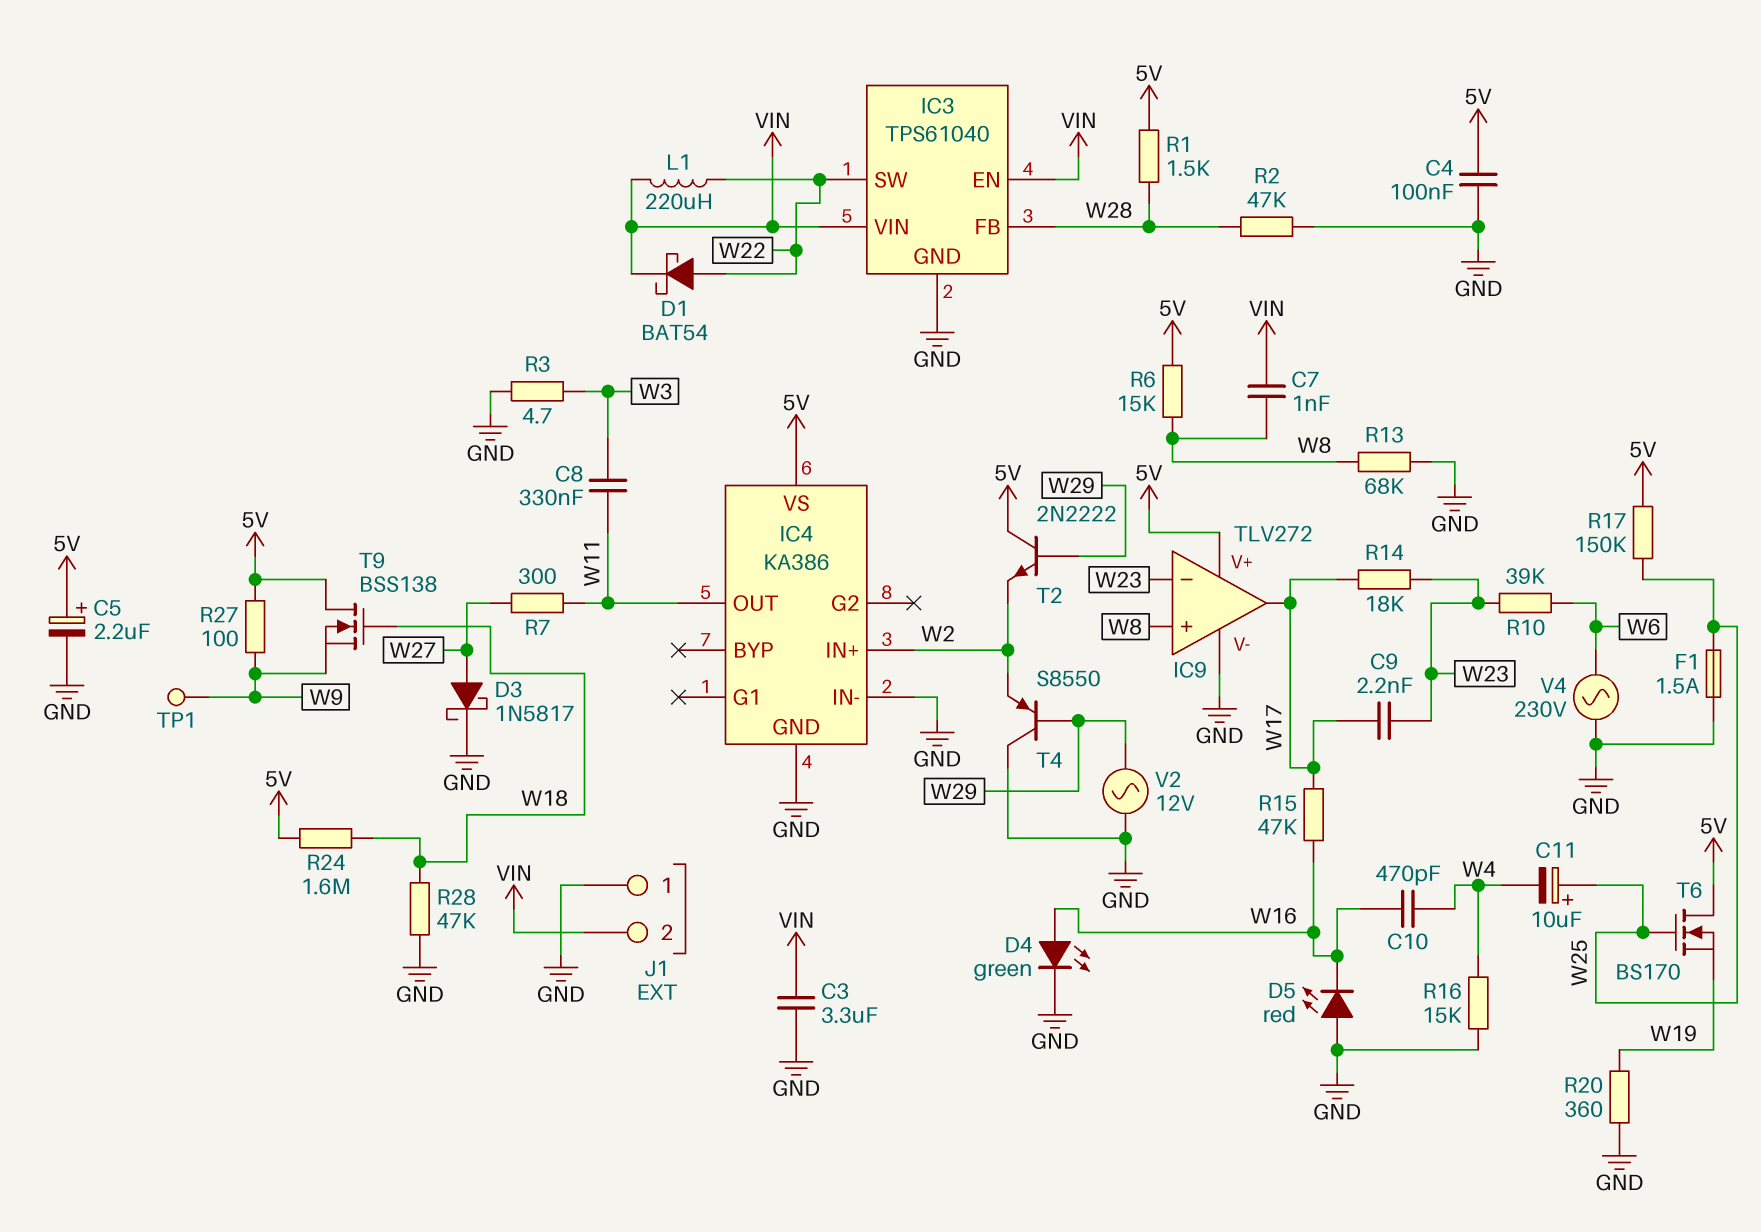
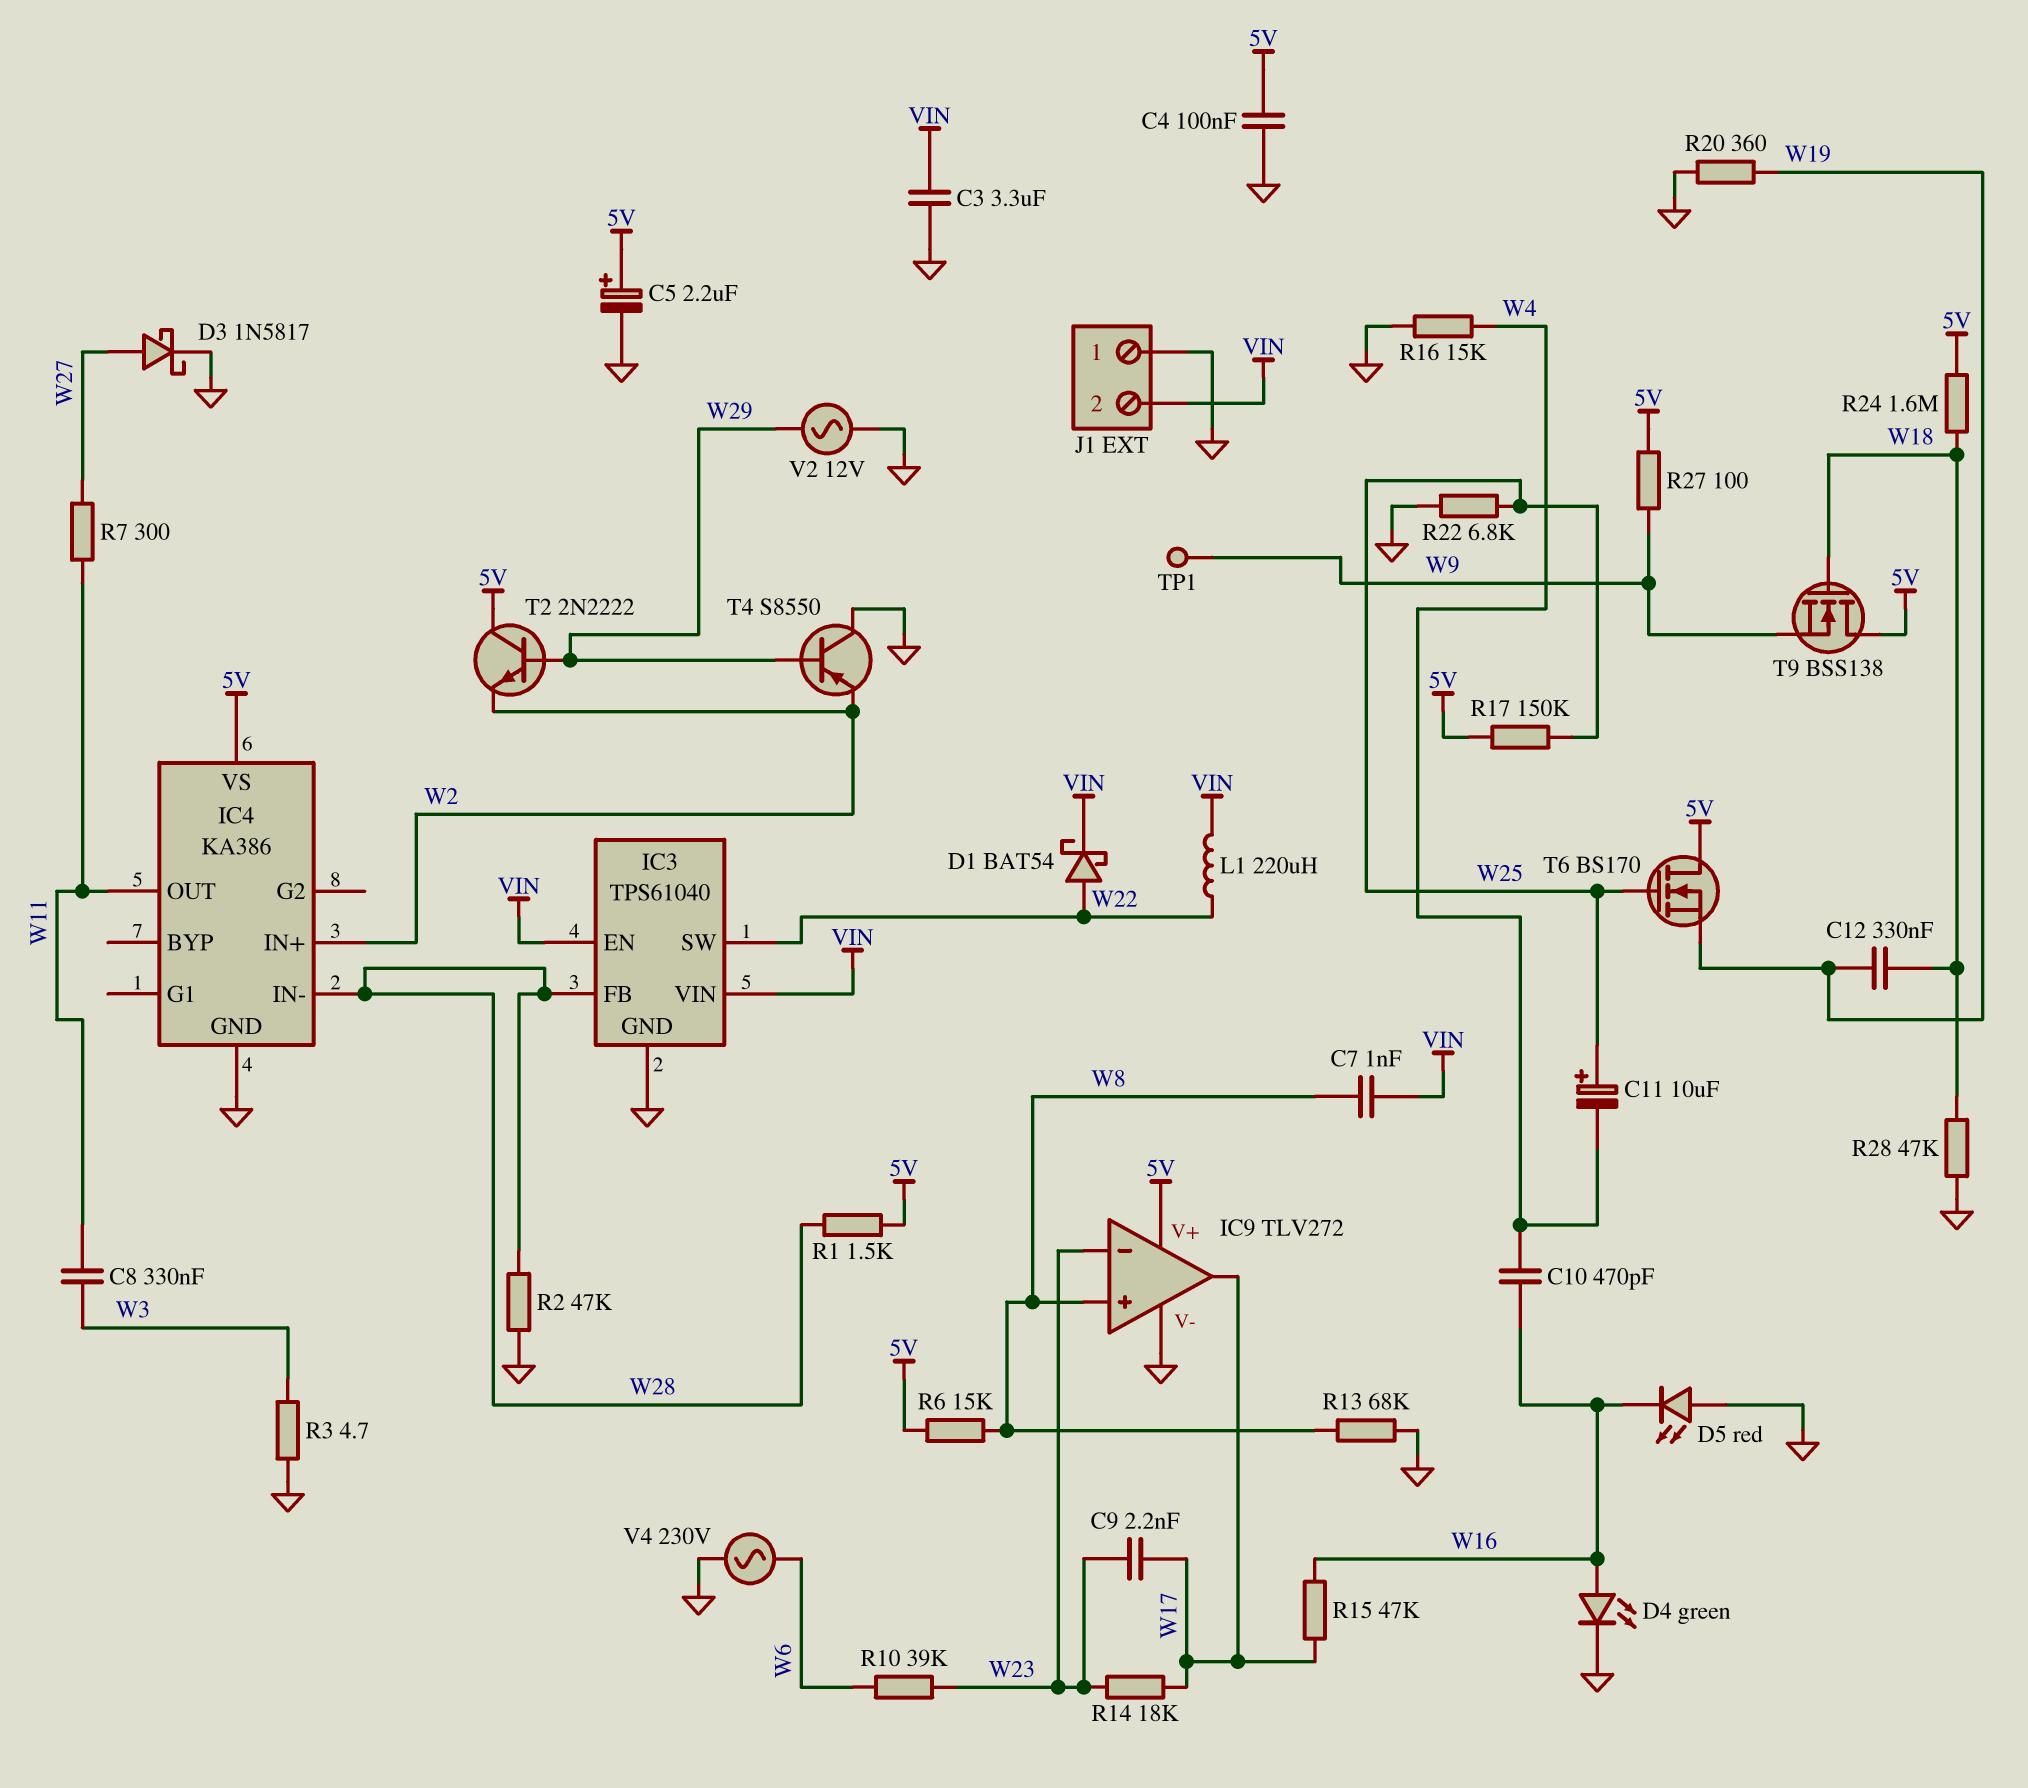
C12: none -> 330nF (W18, W19)
F1: 1.5A (GND, W25) -> none
IC4 pin IN-: GND -> W28
R22: none -> 6.8k (GND, W25)

